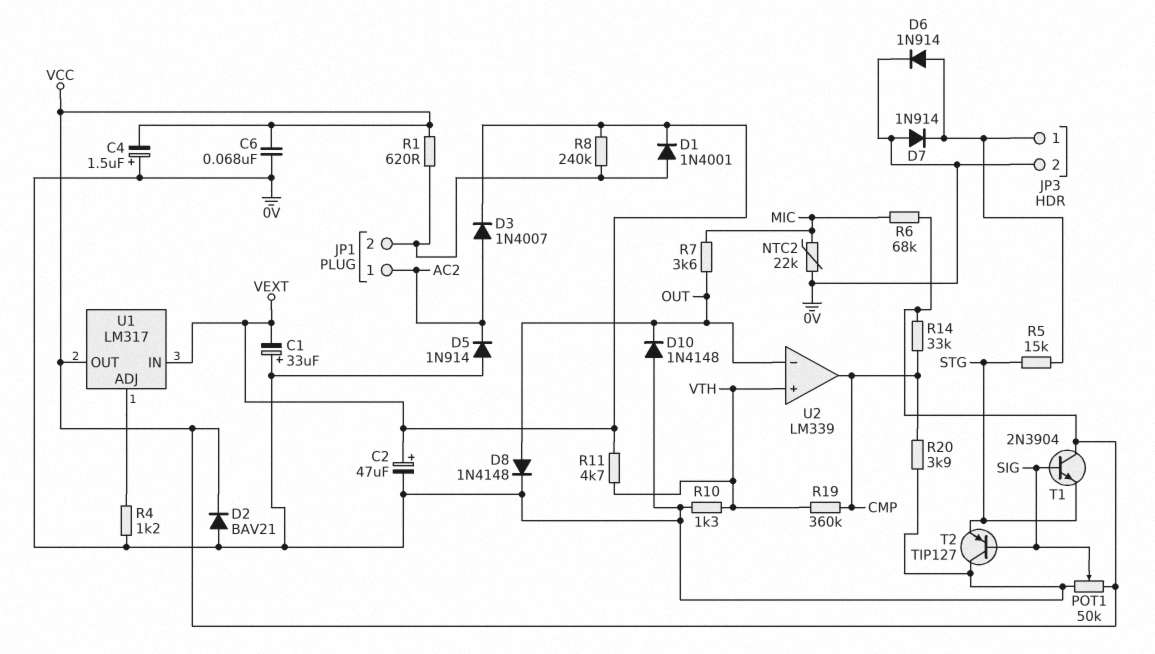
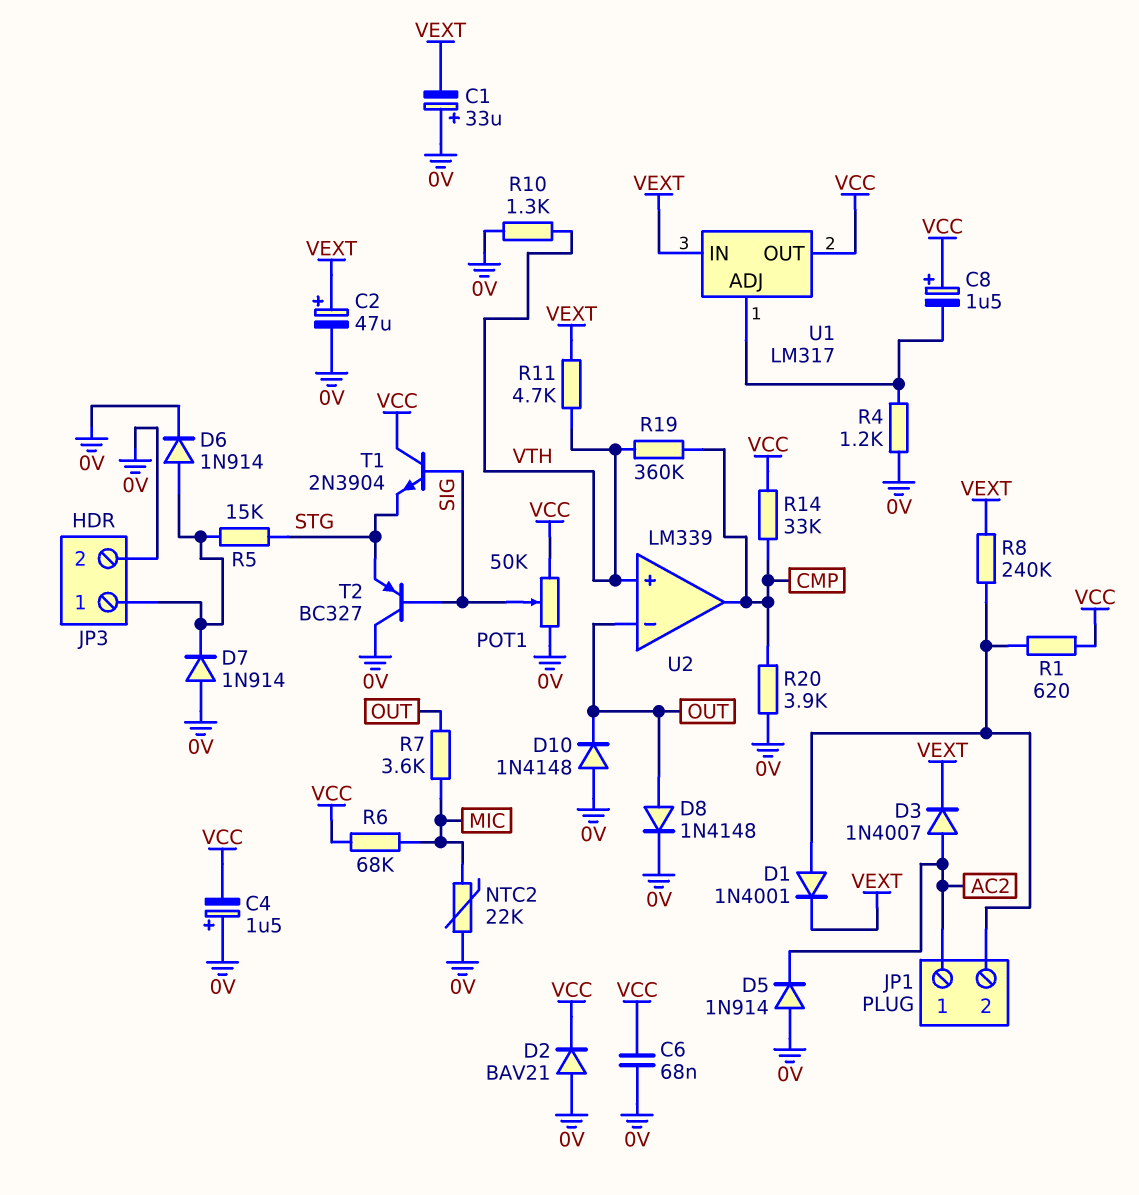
C8: none -> 1.5uF (plus VCC, minus U1/ADJ)
T2: PNP TIP127 (B SIG, C 0V, E STG) -> PNP BC327 (B SIG, C 0V, E STG)

